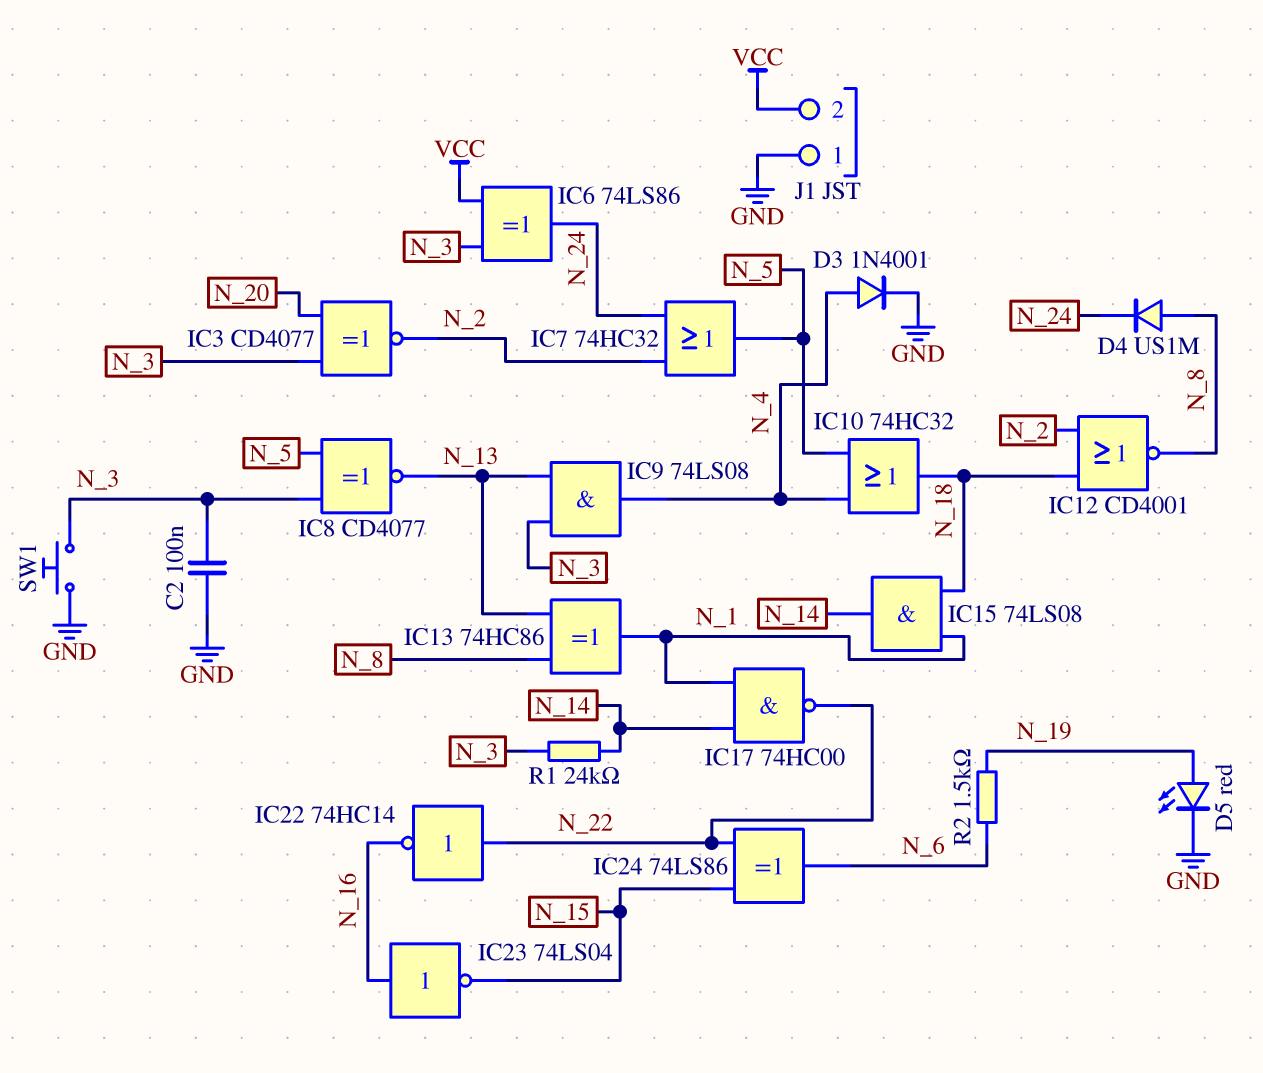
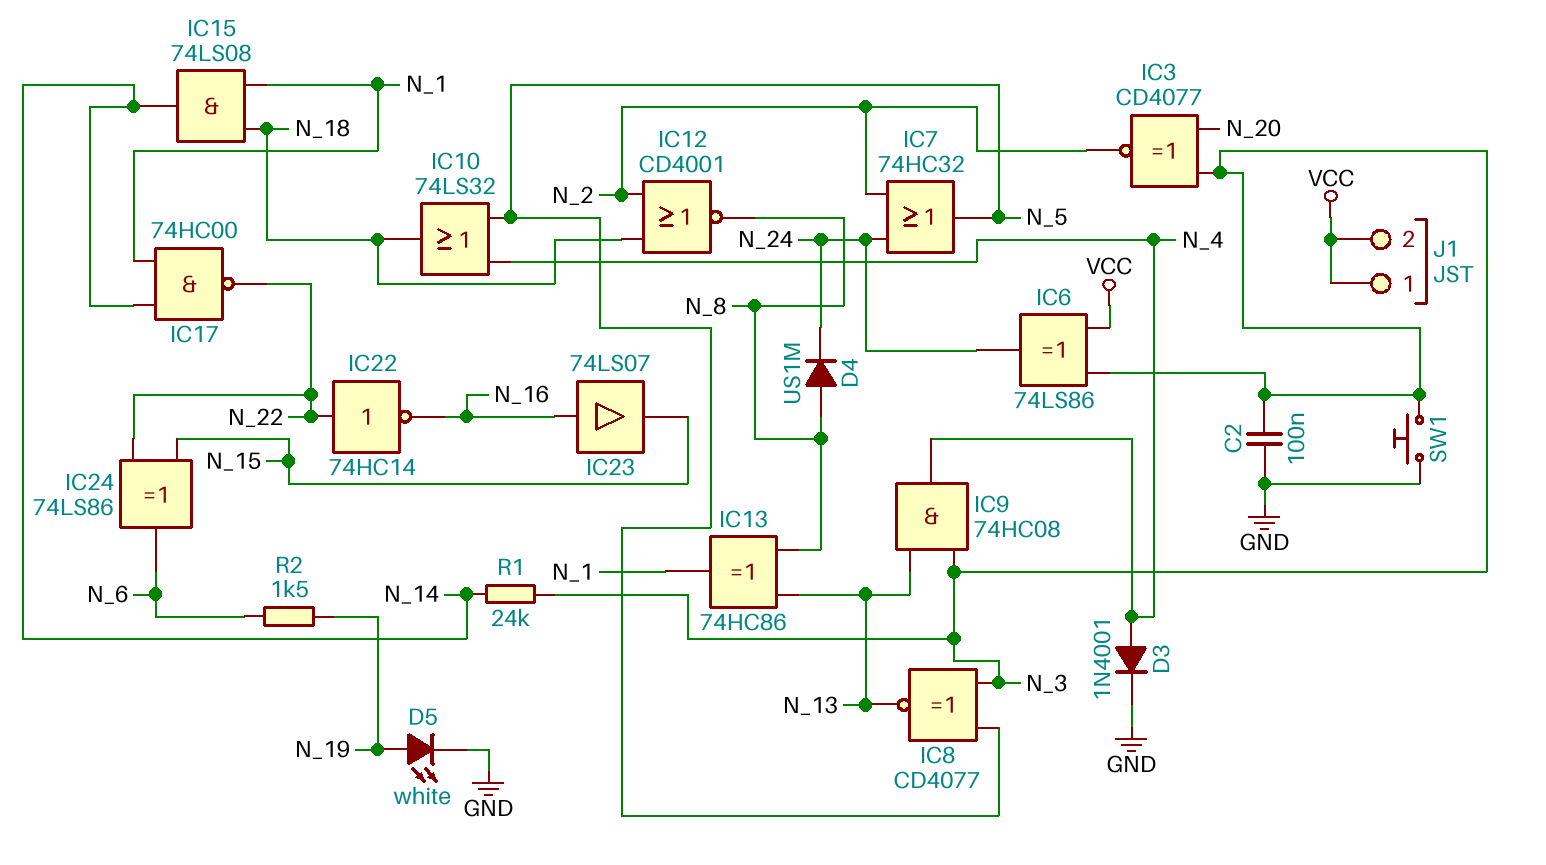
D5: LED red (A N_19, K GND) -> LED white (A N_19, K GND)
IC9: AND 74LS08 (in N_3, in N_13, out N_4) -> AND 74HC08 (in N_3, in N_13, out N_4)
IC10: OR 74HC32 (in N_4, in N_5, out N_18) -> OR 74LS32 (in N_4, in N_5, out N_18)
IC23: NOT 74LS04 (in N_16, out N_15) -> buffer 74LS07 (in N_16, out N_15)
J1 pin 1: GND -> VCC

